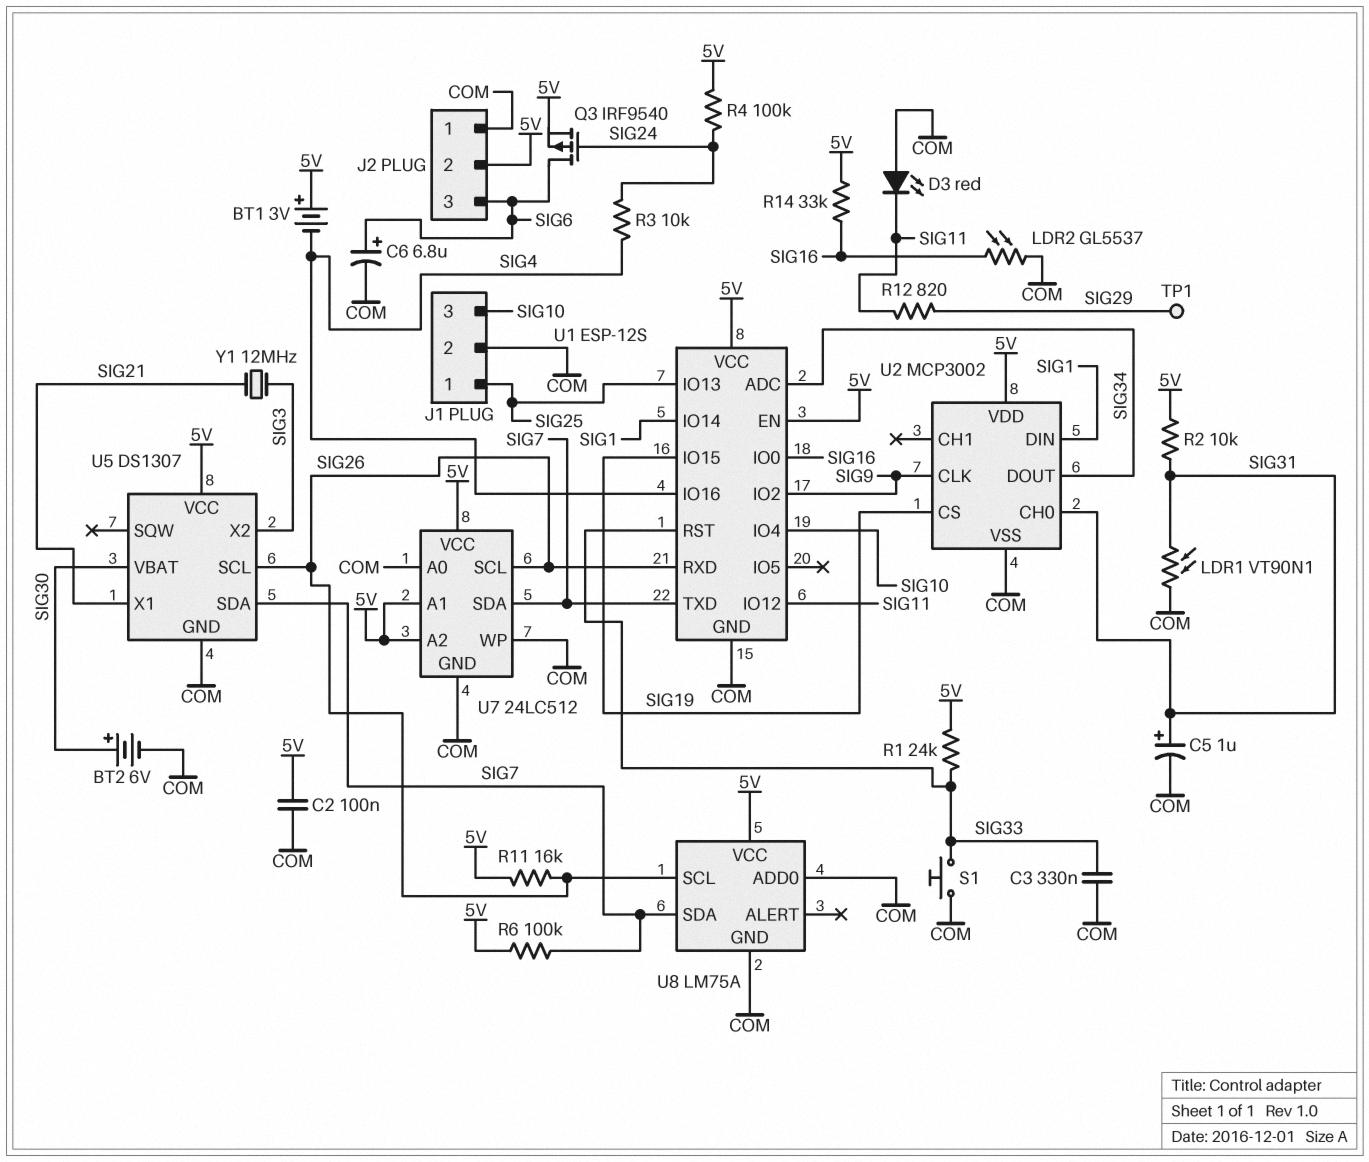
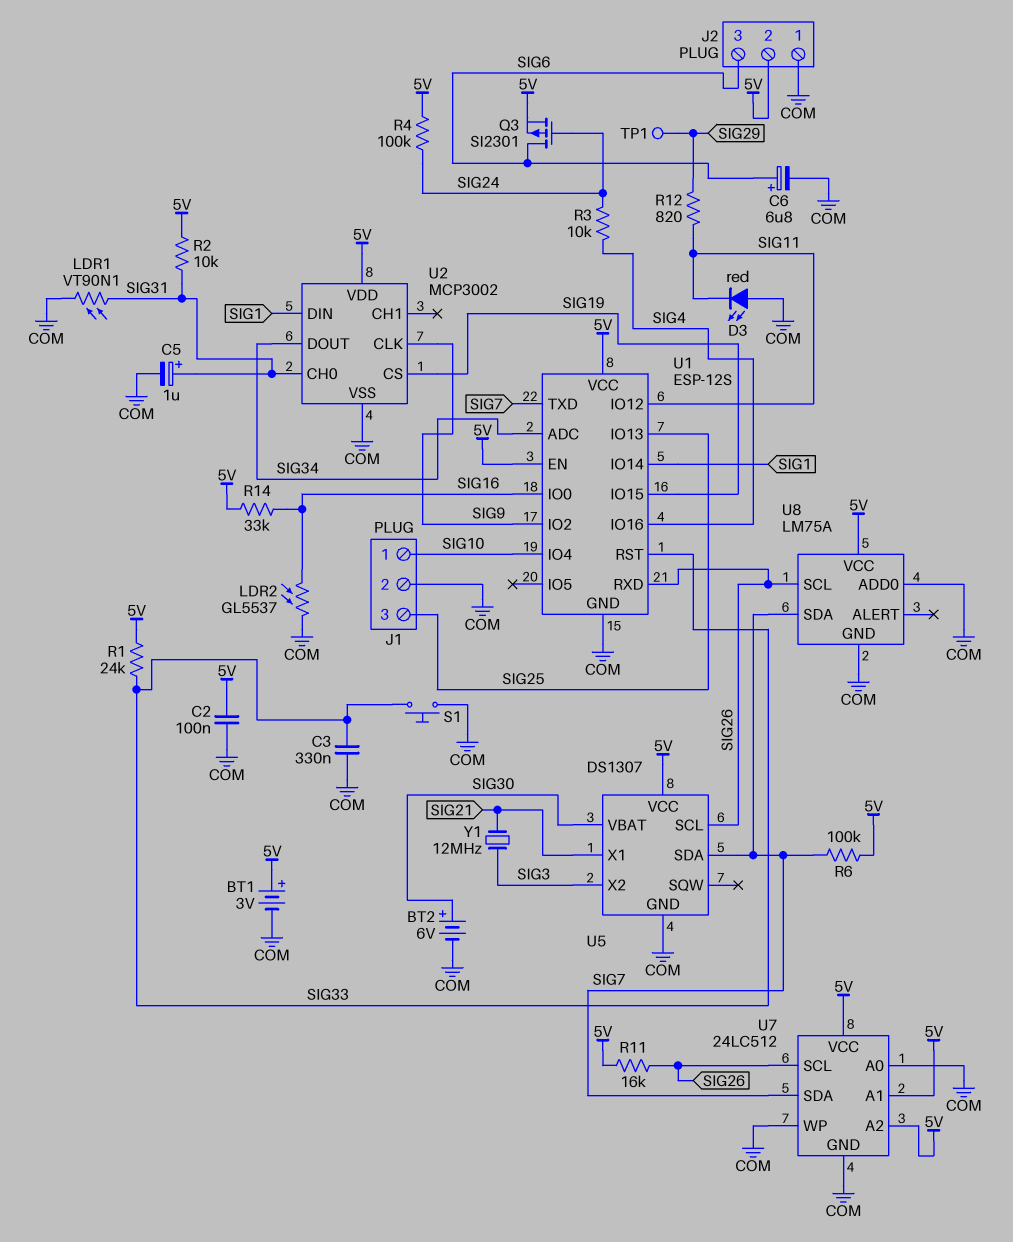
BT1: 3V (plus 5V, minus SIG4) -> 3V (plus 5V, minus COM)
J1 pin 1: SIG25 -> SIG10
J1 pin 3: SIG10 -> SIG25
Q3: PMOS IRF9540 (G SIG24, D SIG6, S 5V) -> PMOS SI2301 (G SIG24, D SIG6, S 5V)

